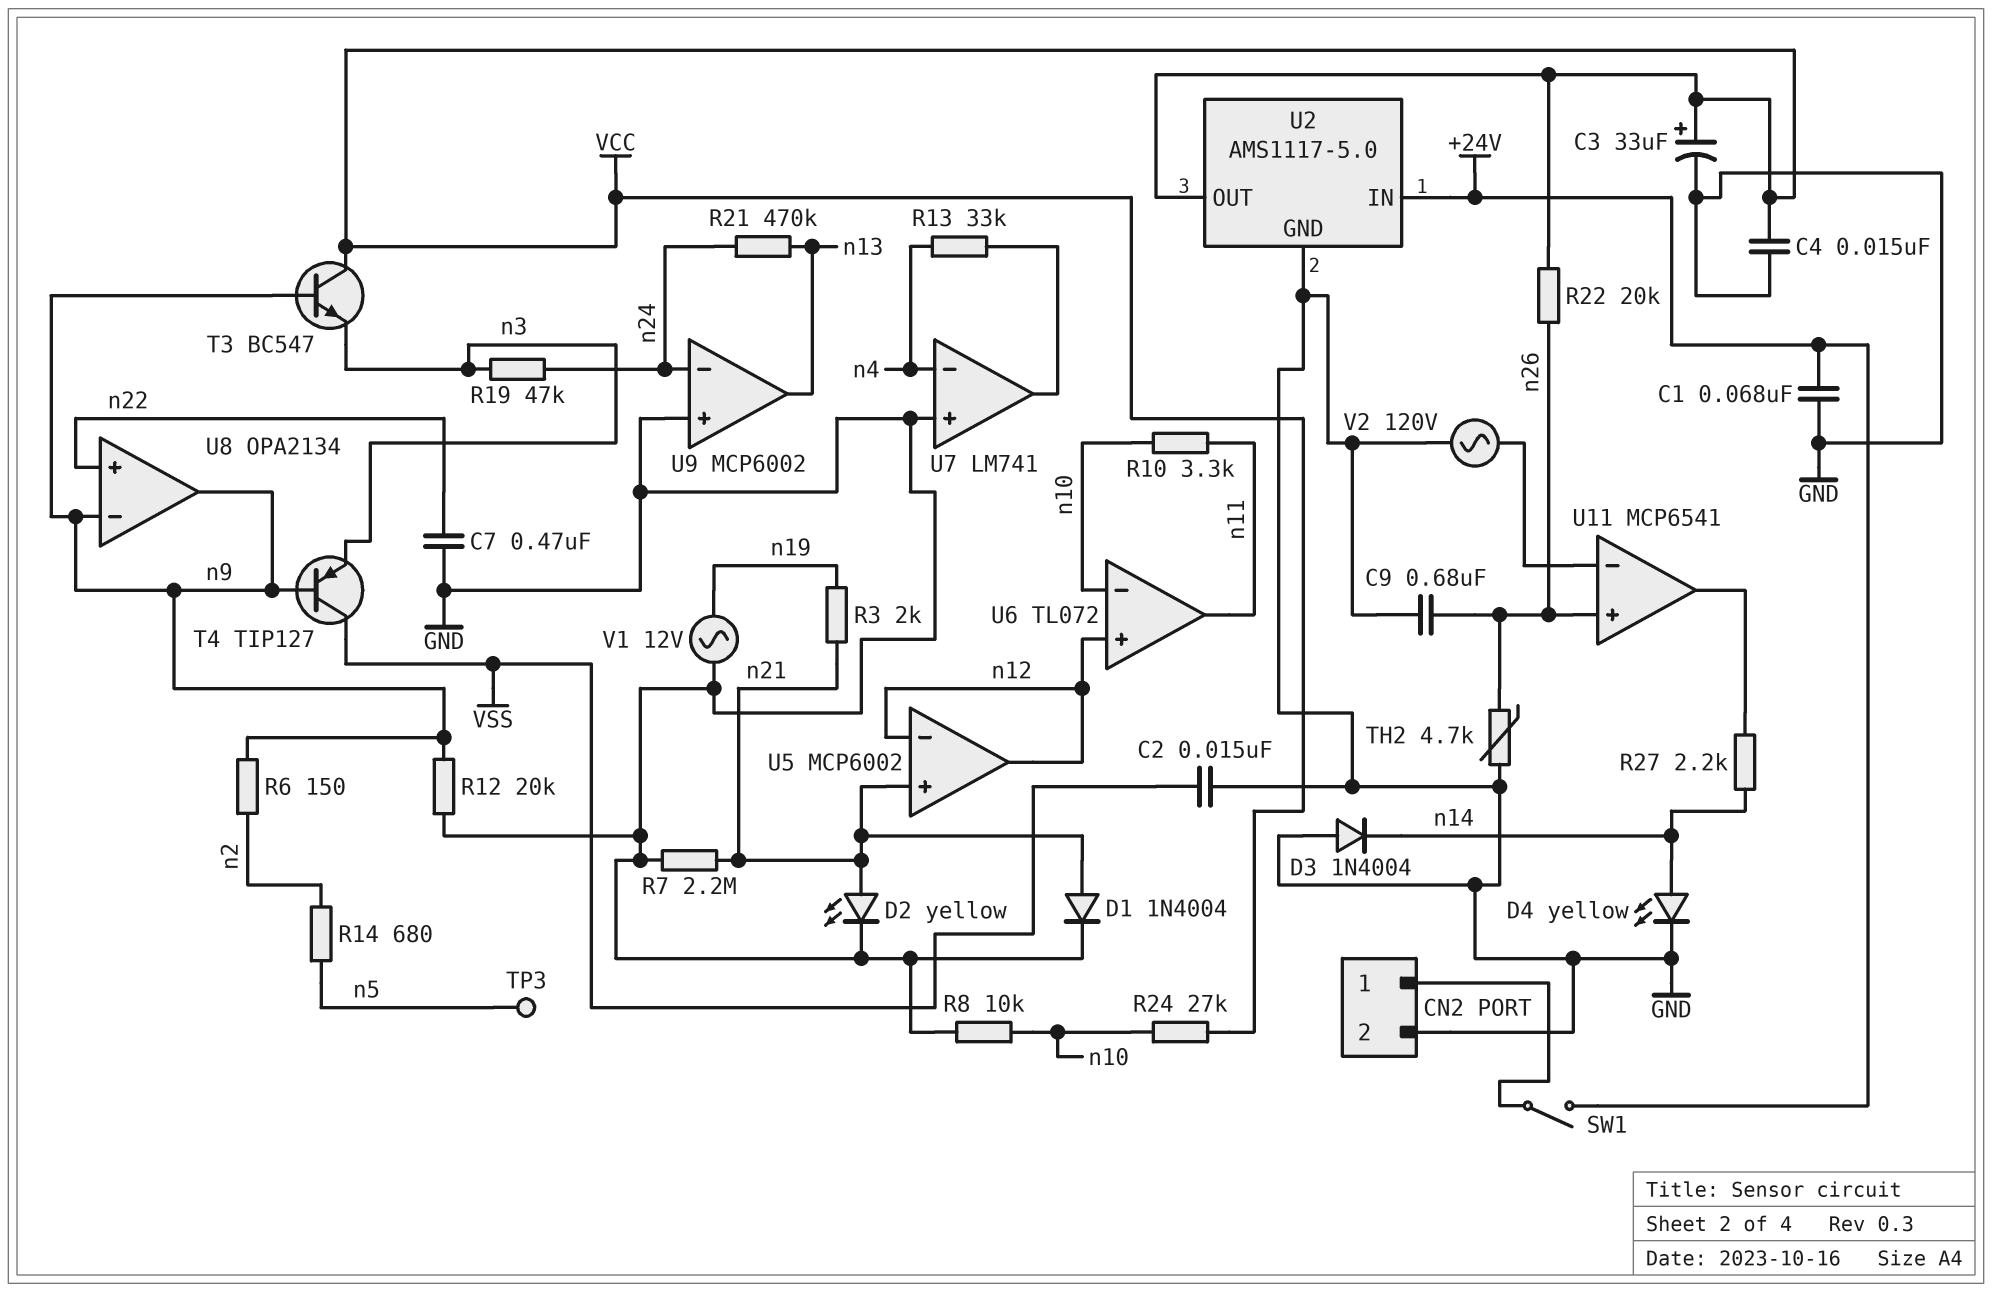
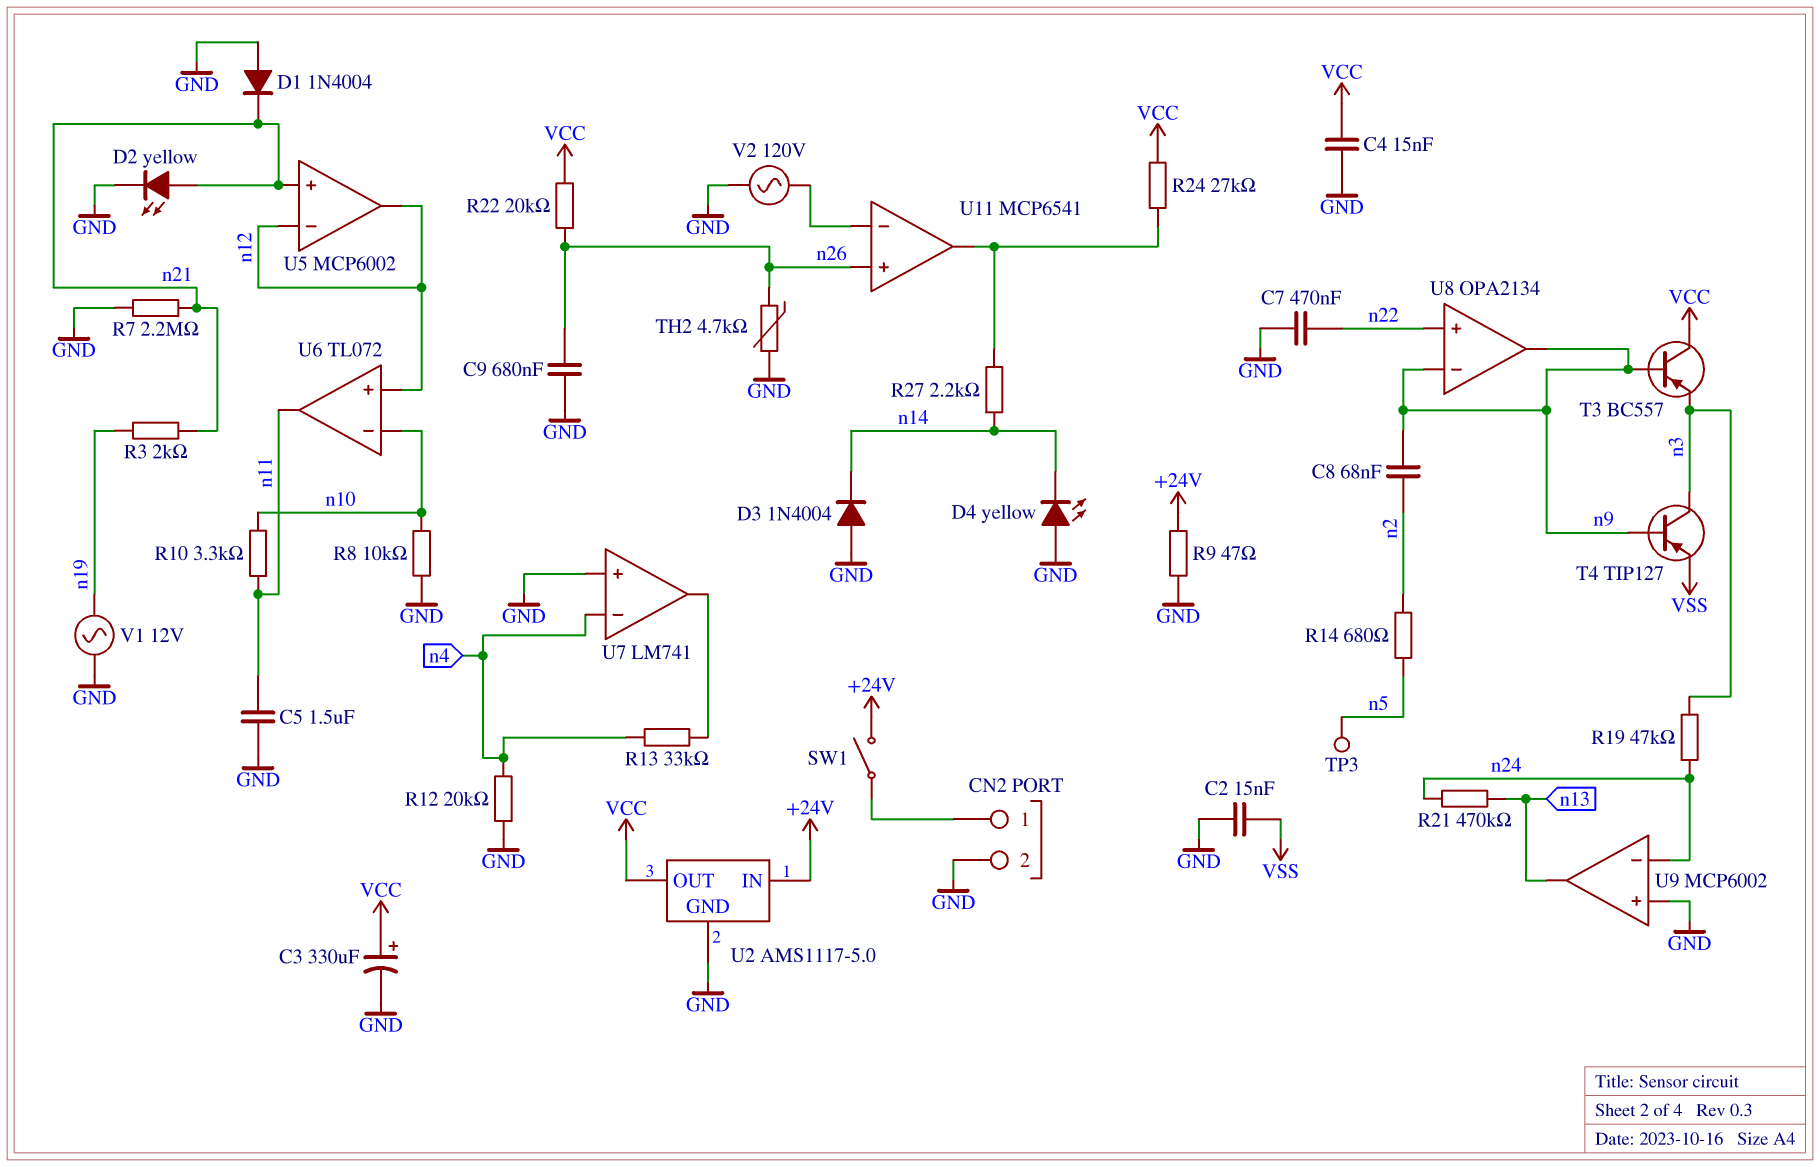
C1: 68nF (+24V, GND) -> none
C3: 33uF (plus VCC, minus GND) -> 330uF (plus VCC, minus GND)
C5: none -> 1.5uF (GND, n11)
C8: none -> 68nF (n2, n9)
D1: diode 1N4004 (A n21, K GND) -> diode 1N4004 (A GND, K n21)
D4: LED yellow (A n14, K GND) -> LED yellow (A GND, K n14)
R6: 150 (n2, n9) -> none
R9: none -> 47 (+24V, GND)
R12: 20k (GND, n9) -> 20k (GND, n4)
R24: 27k (VCC, n10) -> 27k (U11/out, VCC)
T3: NPN BC547 (B n9, C VCC, E n3) -> PNP BC557 (B n9, C VCC, E n3)
T4: PNP TIP127 (B n9, C VSS, E n3) -> PNP TIP127 (B n9, C n3, E VSS)

